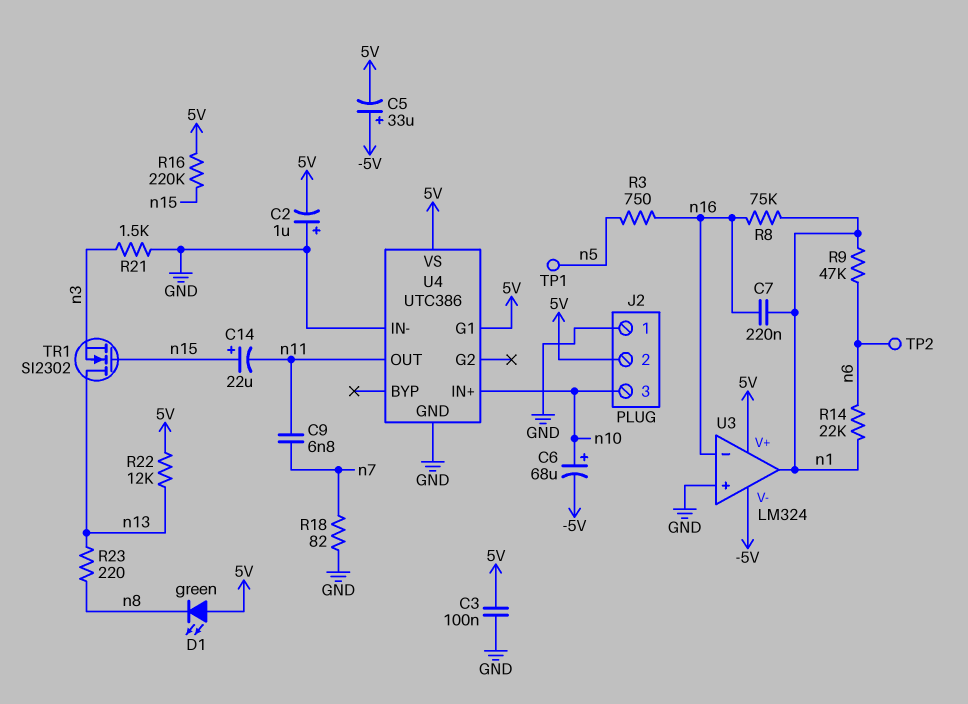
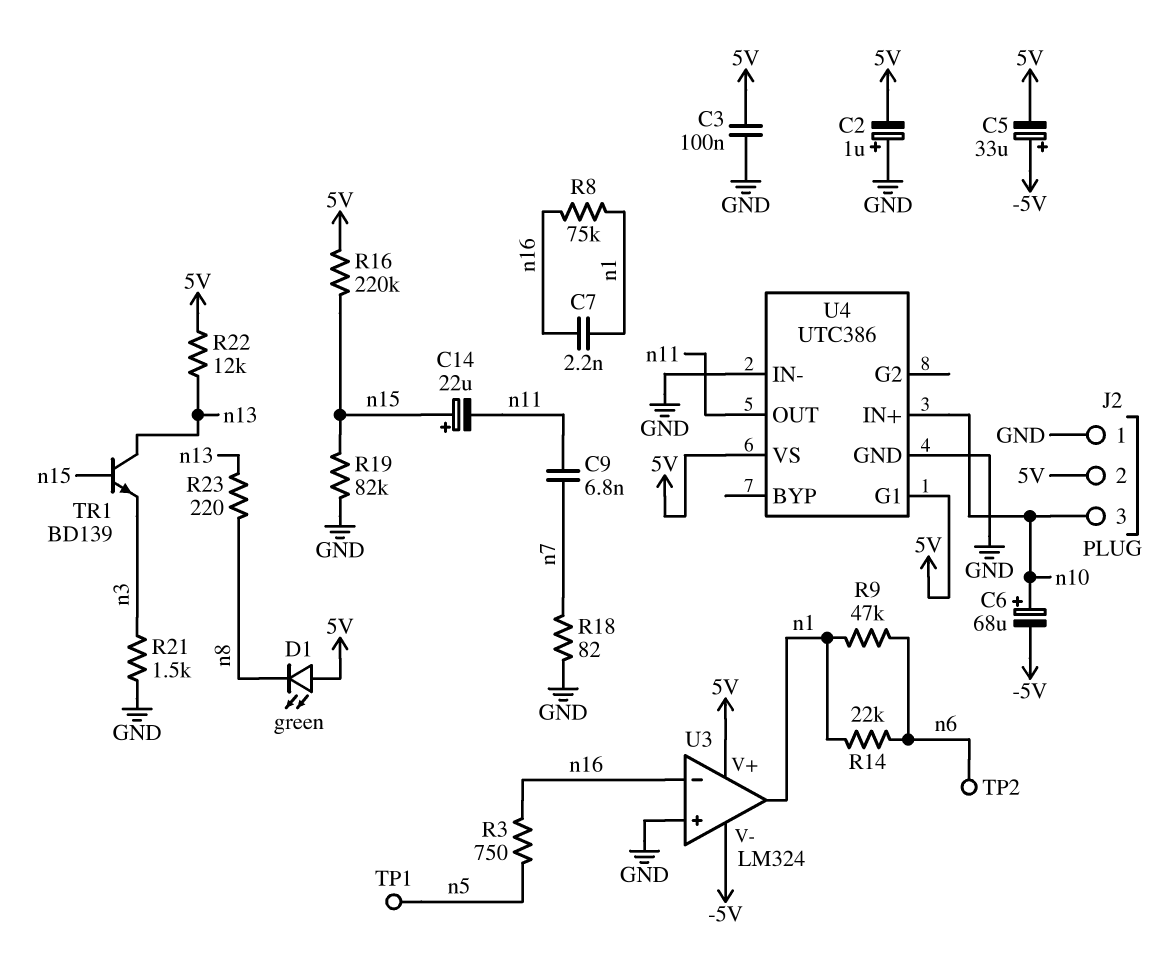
C7: 220nF (n1, n16) -> 2.2nF (n1, n16)
R19: none -> 82k (GND, n15)
TR1: NMOS SI2302 (G n15, D n13, S n3) -> NPN BD139 (B n15, C n13, E n3)

